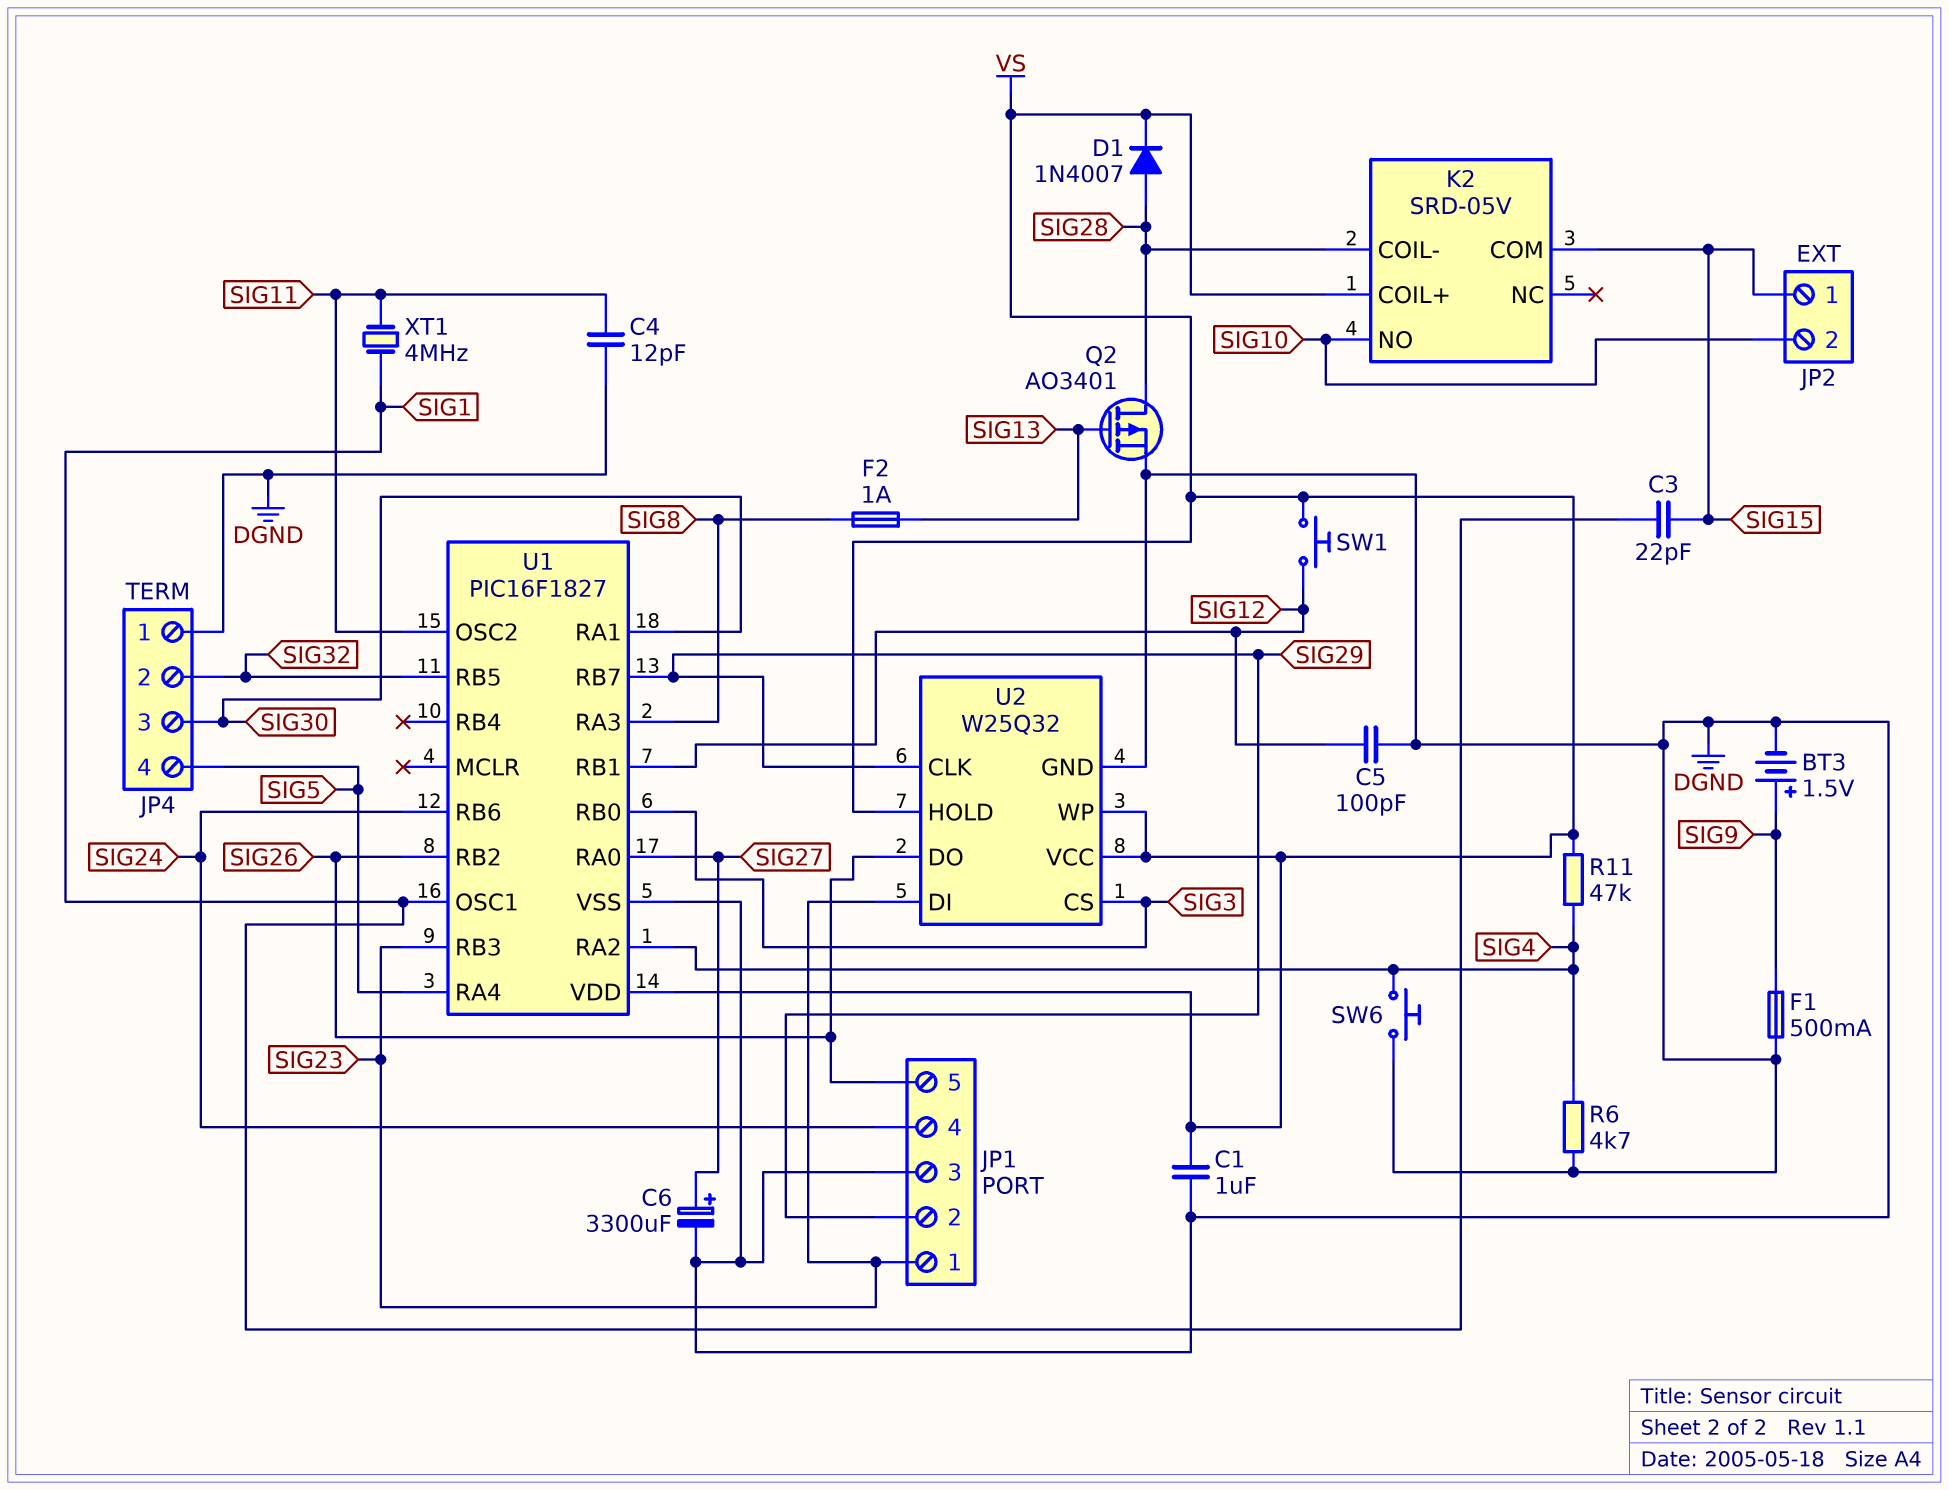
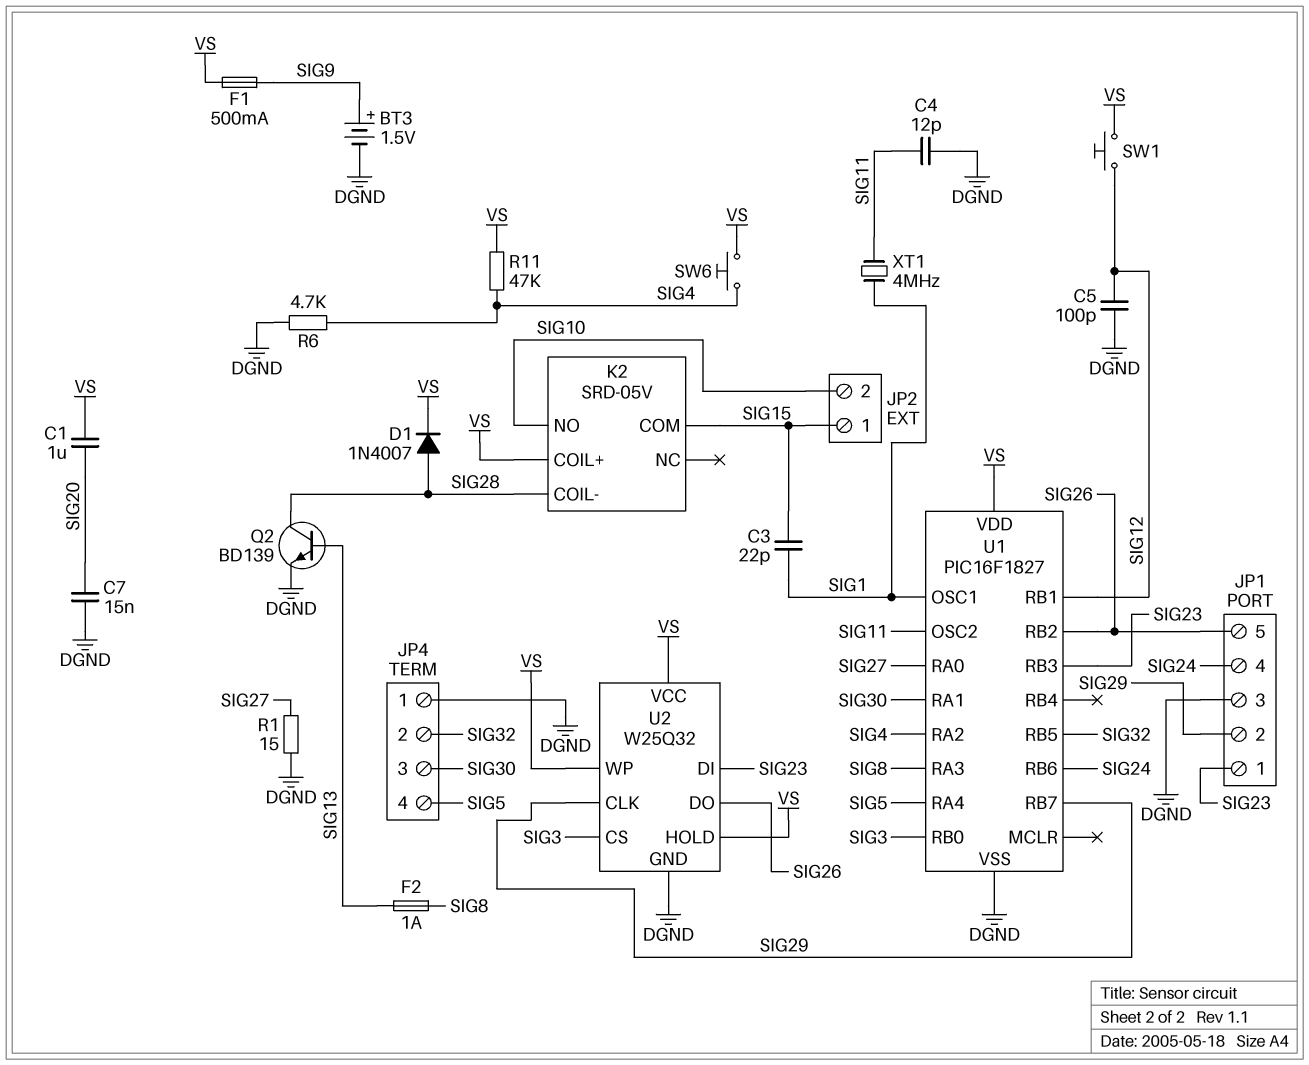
C1: 1uF (DGND, VS) -> 1uF (SIG20, VS)
C6: 3300uF (plus SIG27, minus DGND) -> none
C7: none -> 15nF (DGND, SIG20)
F1: 500mA (DGND, SIG9) -> 500mA (SIG9, VS)
Q2: PMOS AO3401 (G SIG13, D SIG28, S DGND) -> NPN BD139 (B SIG13, C SIG28, E DGND)
R1: none -> 15 (DGND, SIG27)
SW6: button (DGND, SIG4) -> button (SIG4, VS)

